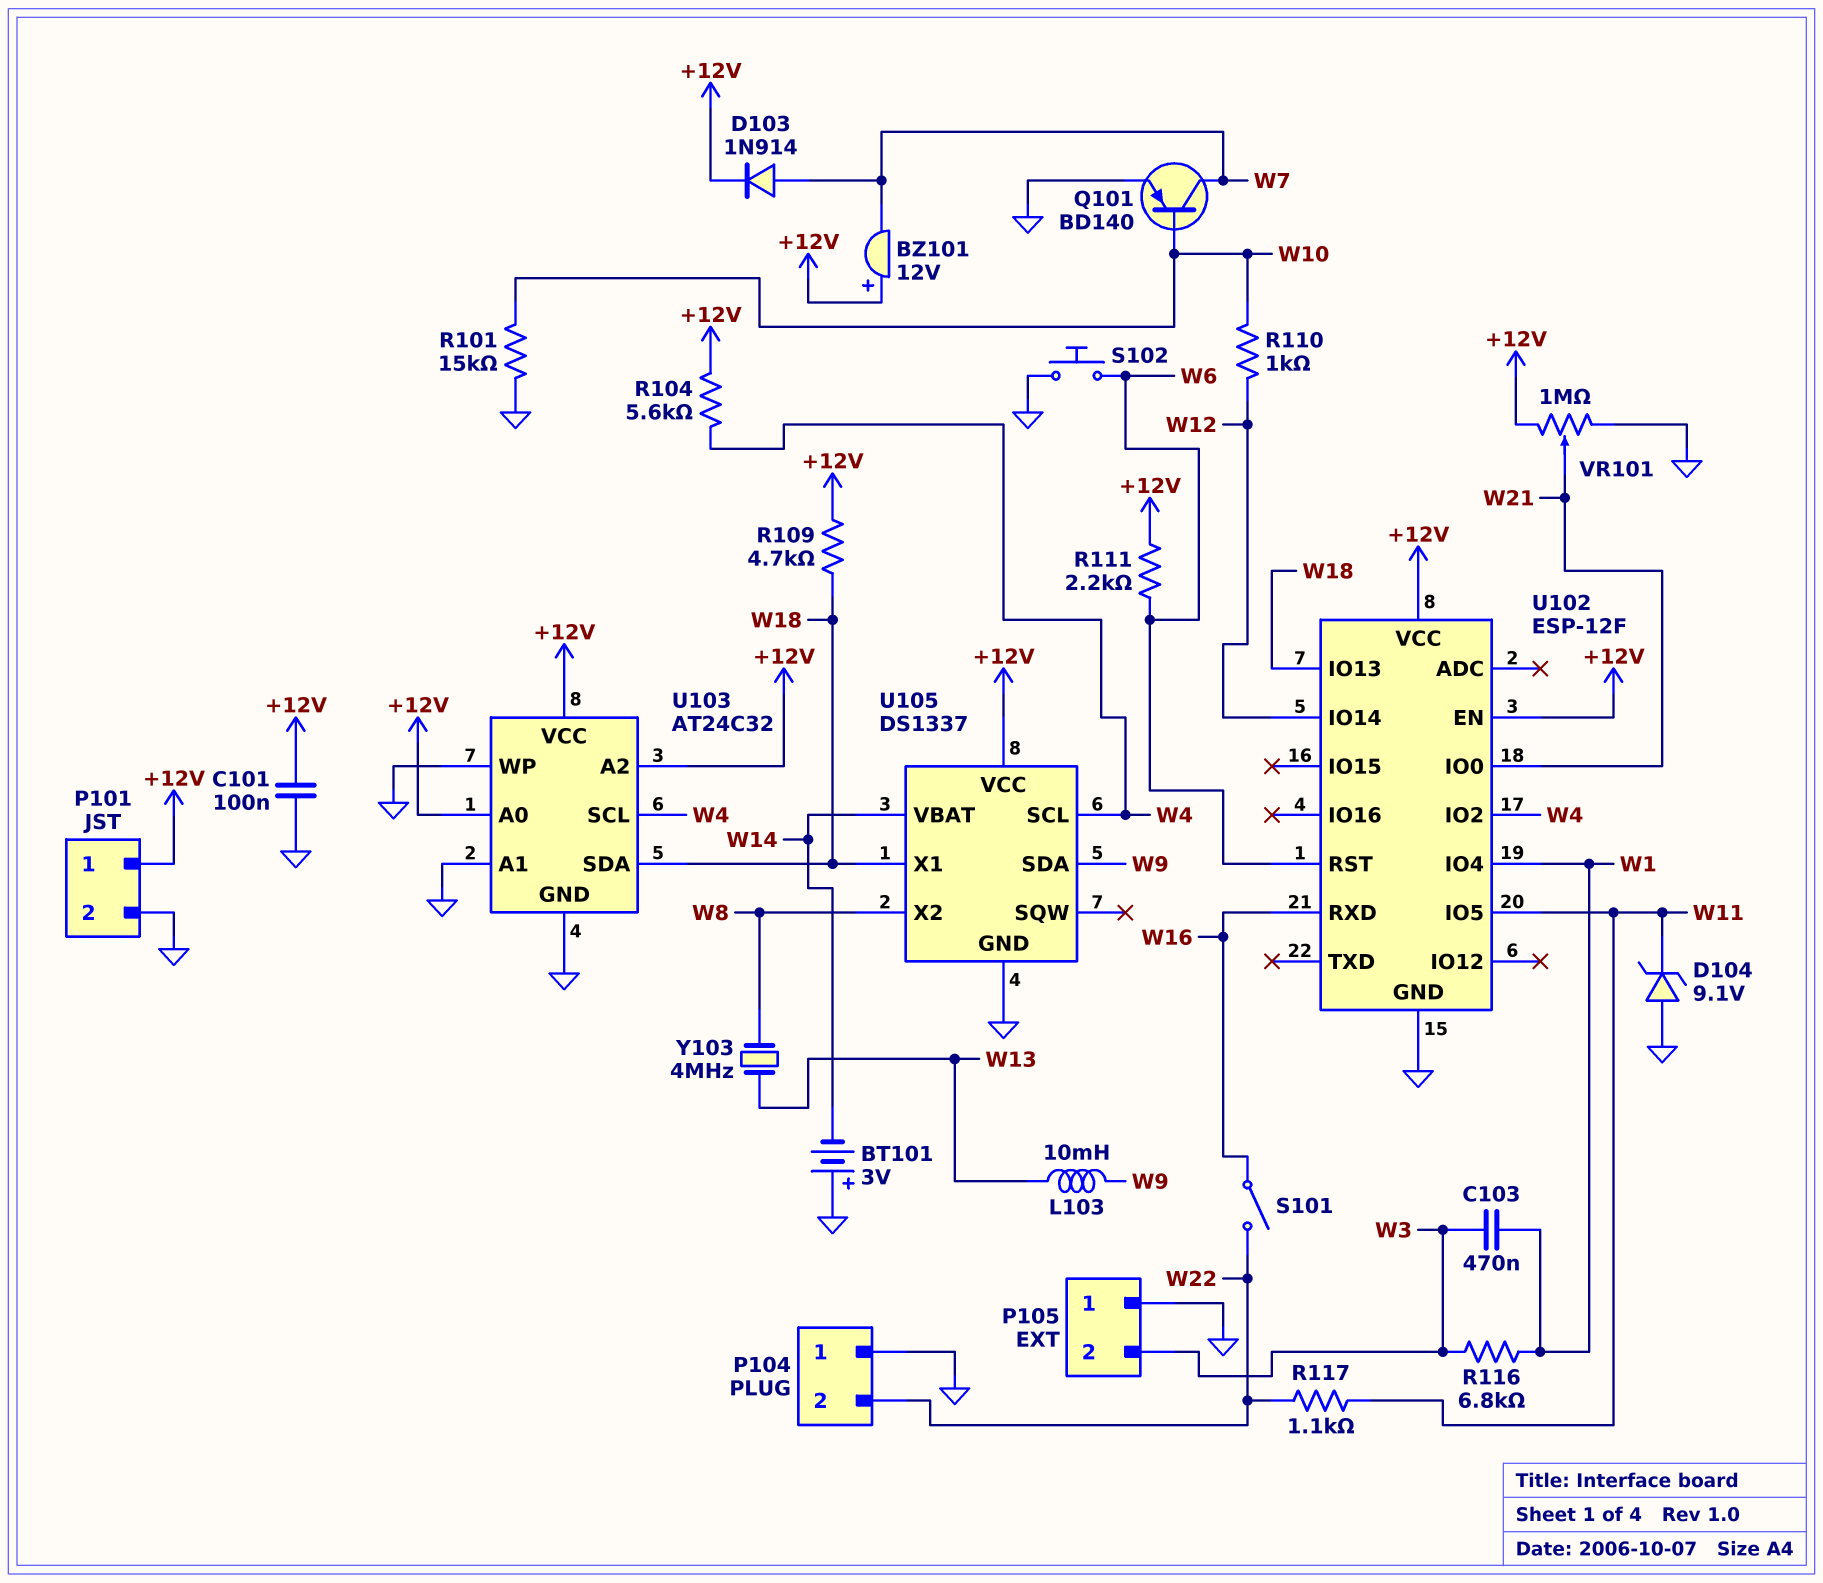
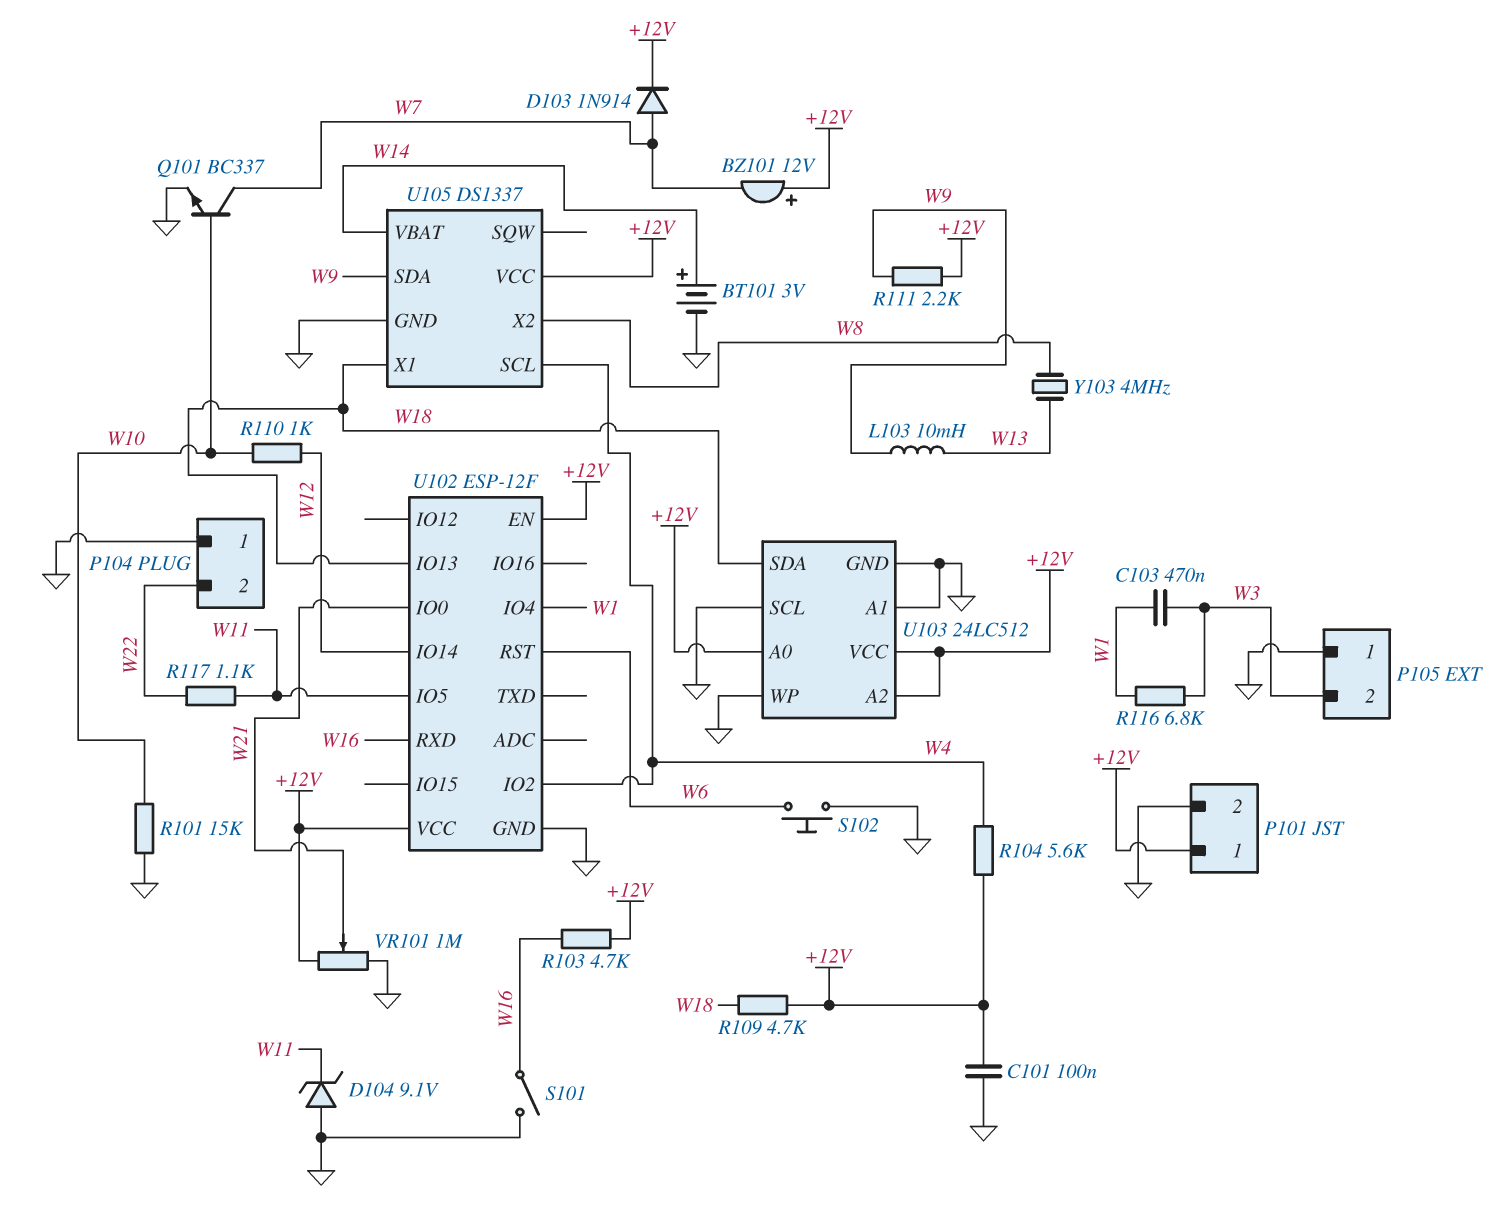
BT101: 3V (plus GND, minus W14) -> 3V (plus W14, minus GND)
Q101: PNP BD140 (B W10, C W7, E GND) -> NPN BC337 (B W10, C W7, E GND)
R103: none -> 4.7k (+12V, W16)
R111: 2.2k (+12V, W6) -> 2.2k (+12V, W9)
S101: switch (W16, W22) -> switch (GND, W16)
U103: AT24C32 -> 24LC512
U103 pin SCL: W4 -> GND

